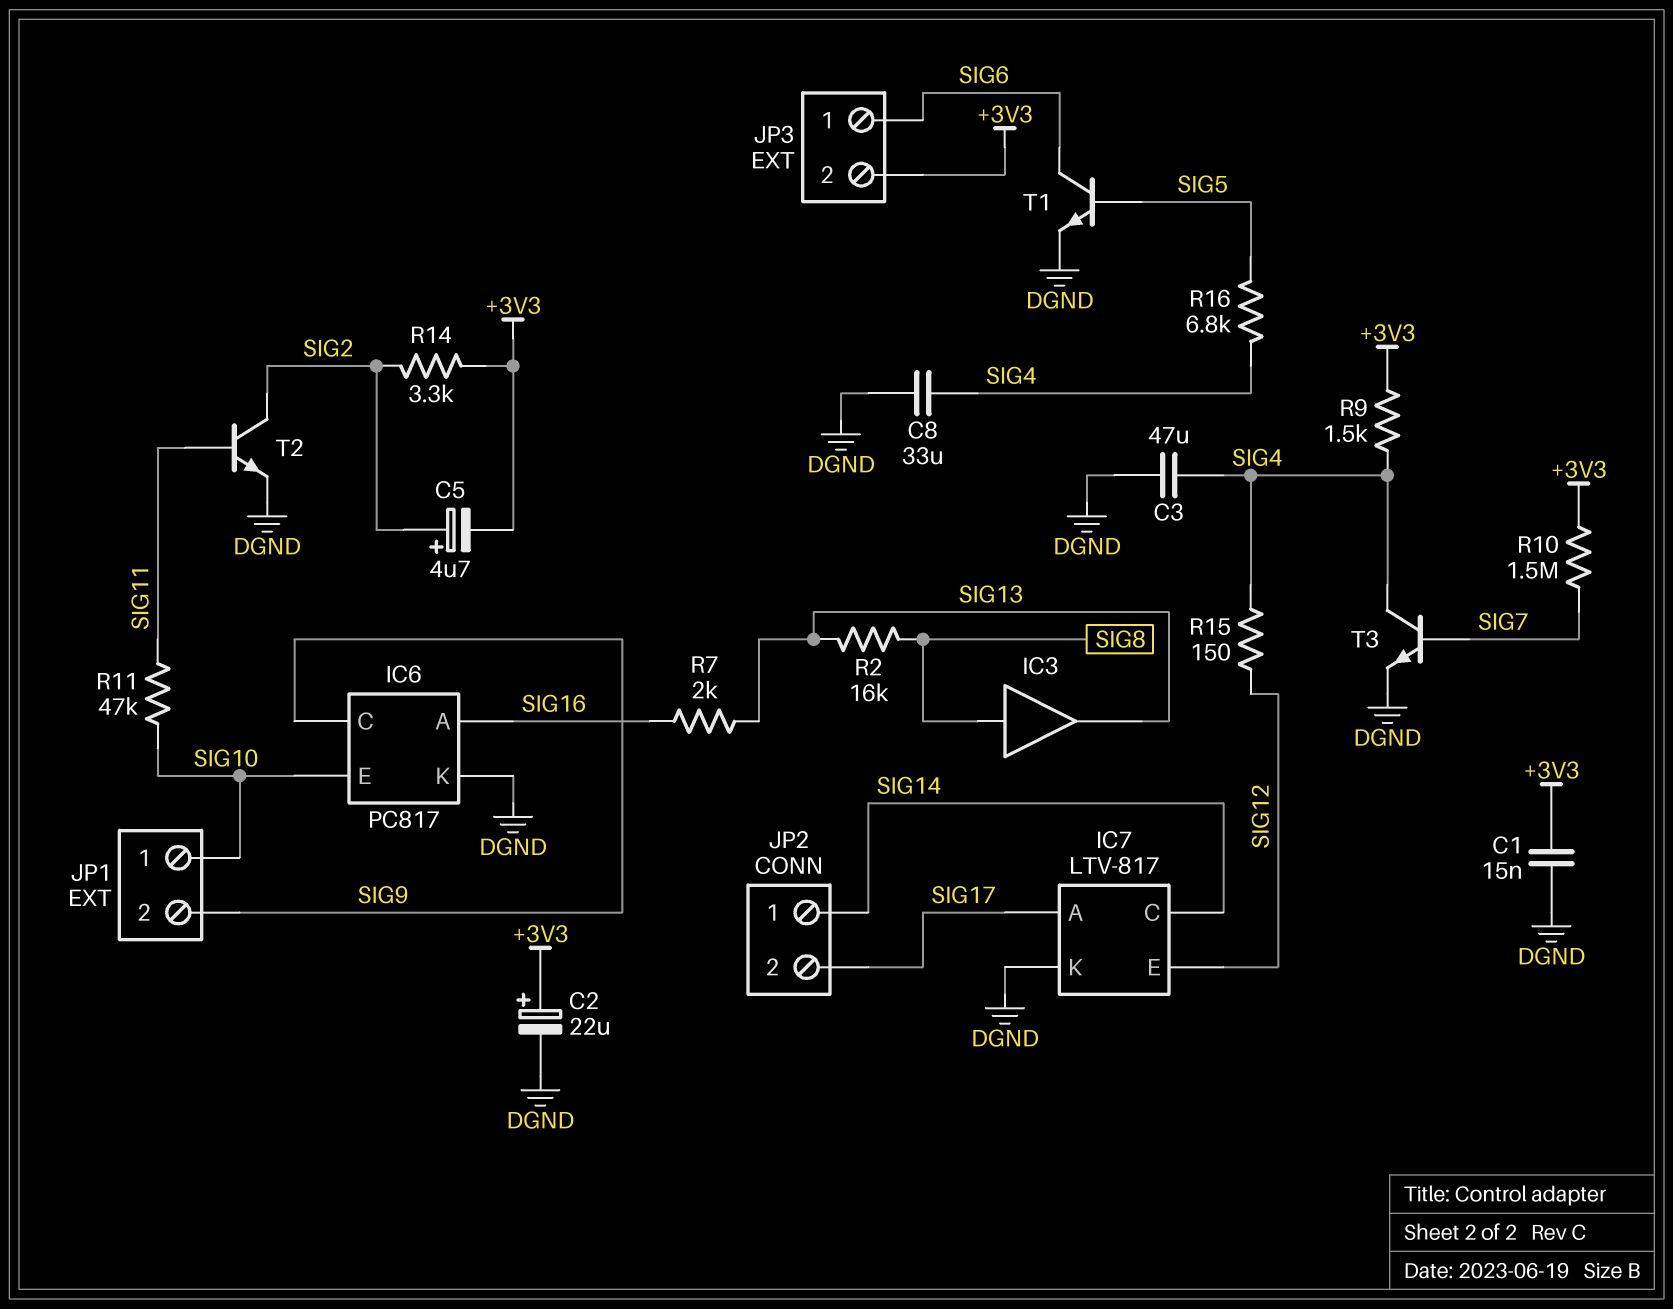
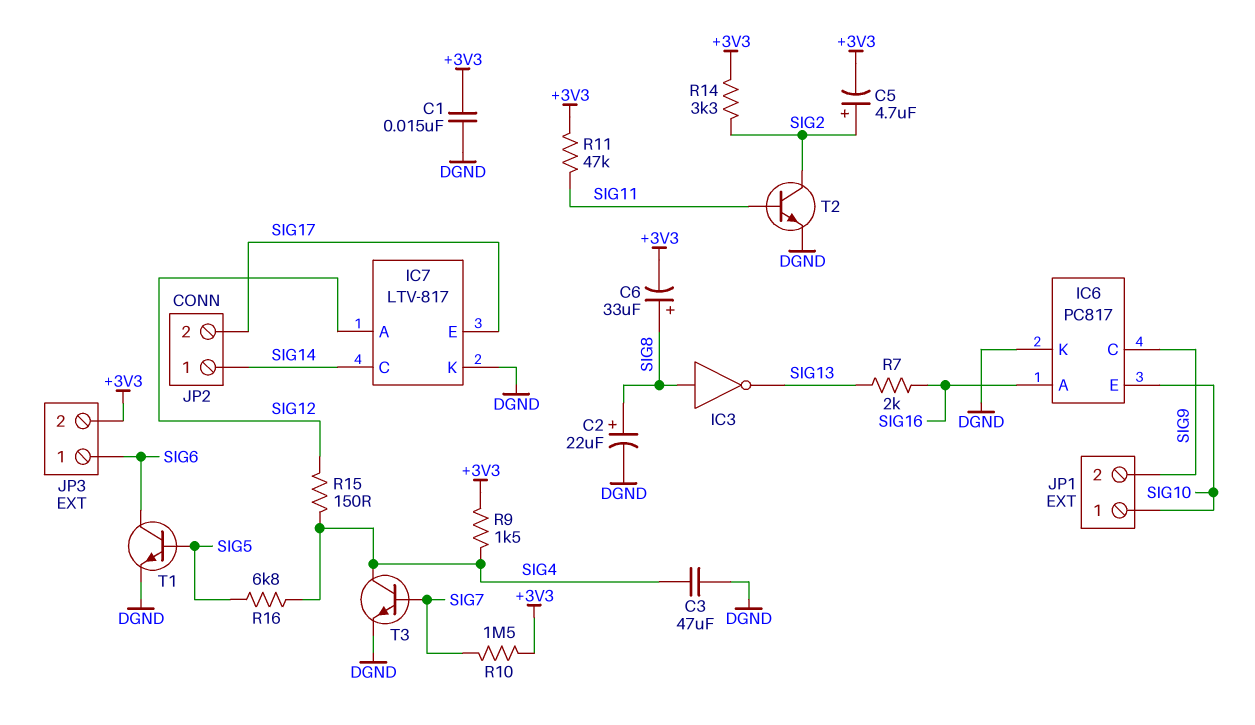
C2: 22uF (plus +3V3, minus DGND) -> 22uF (plus SIG8, minus DGND)
C6: none -> 33uF (plus SIG8, minus +3V3)
C8: 33uF (DGND, SIG4) -> none
IC3: buffer (in SIG8, out SIG13) -> NOT (in SIG8, out SIG13)
IC7 pin A: SIG17 -> SIG12
IC7 pin E: SIG12 -> SIG17
R2: 16k (SIG8, SIG13) -> none
R11: 47k (SIG10, SIG11) -> 47k (+3V3, SIG11)

